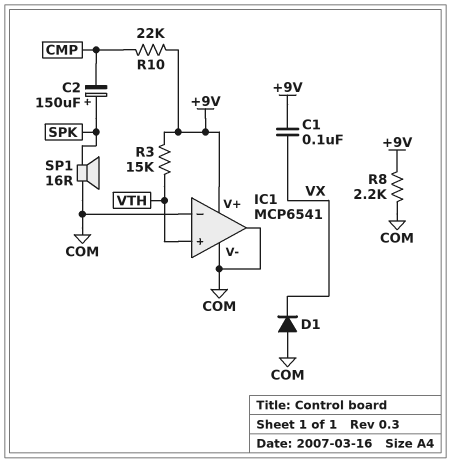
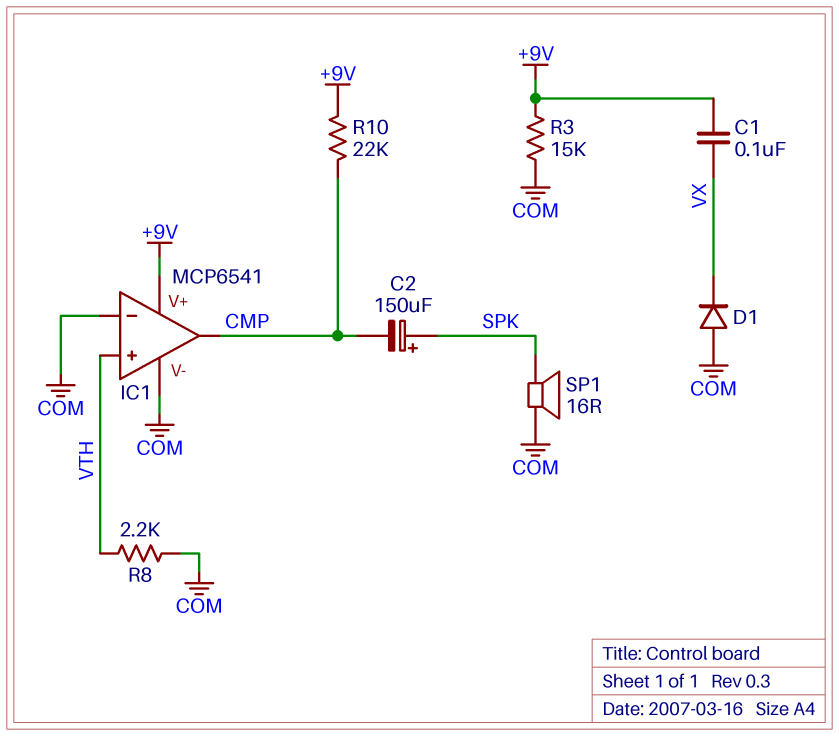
IC1 pin out: COM -> CMP
R3: 15k (+9V, VTH) -> 15k (+9V, COM)
R8: 2.2k (+9V, COM) -> 2.2k (COM, VTH)

